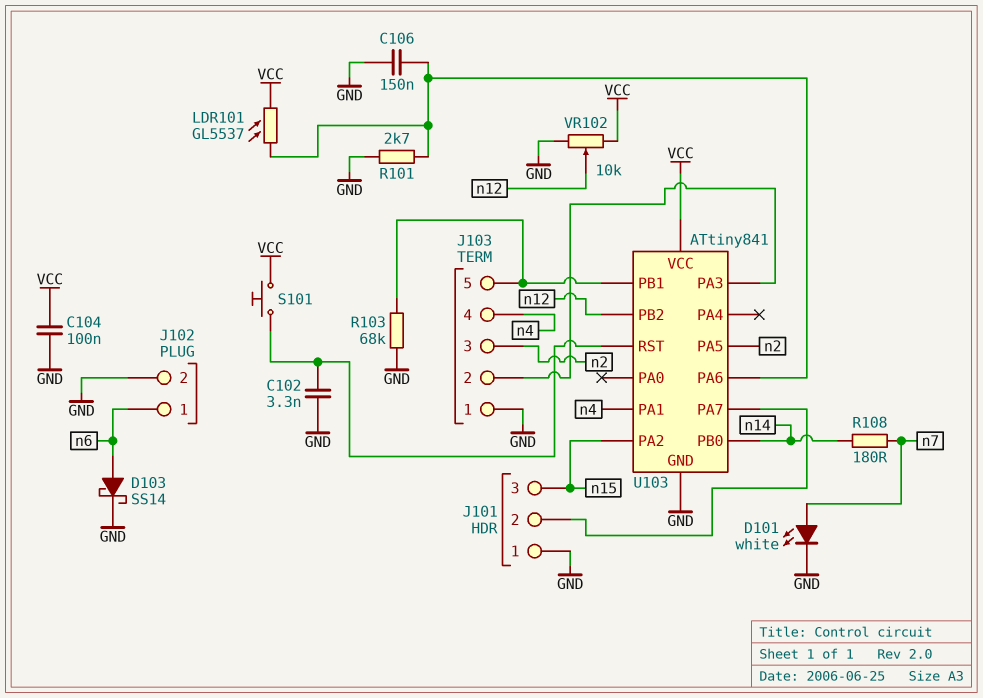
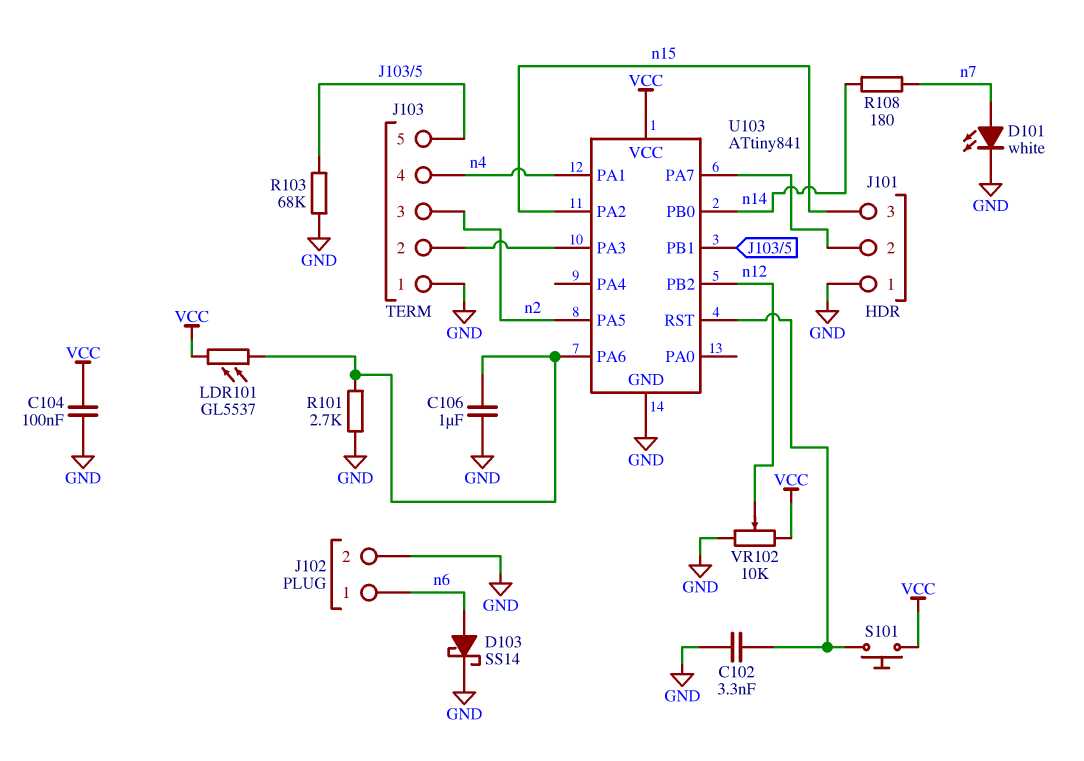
C106: 150nF (GND, U103/PA6) -> 1uF (GND, U103/PA6)

